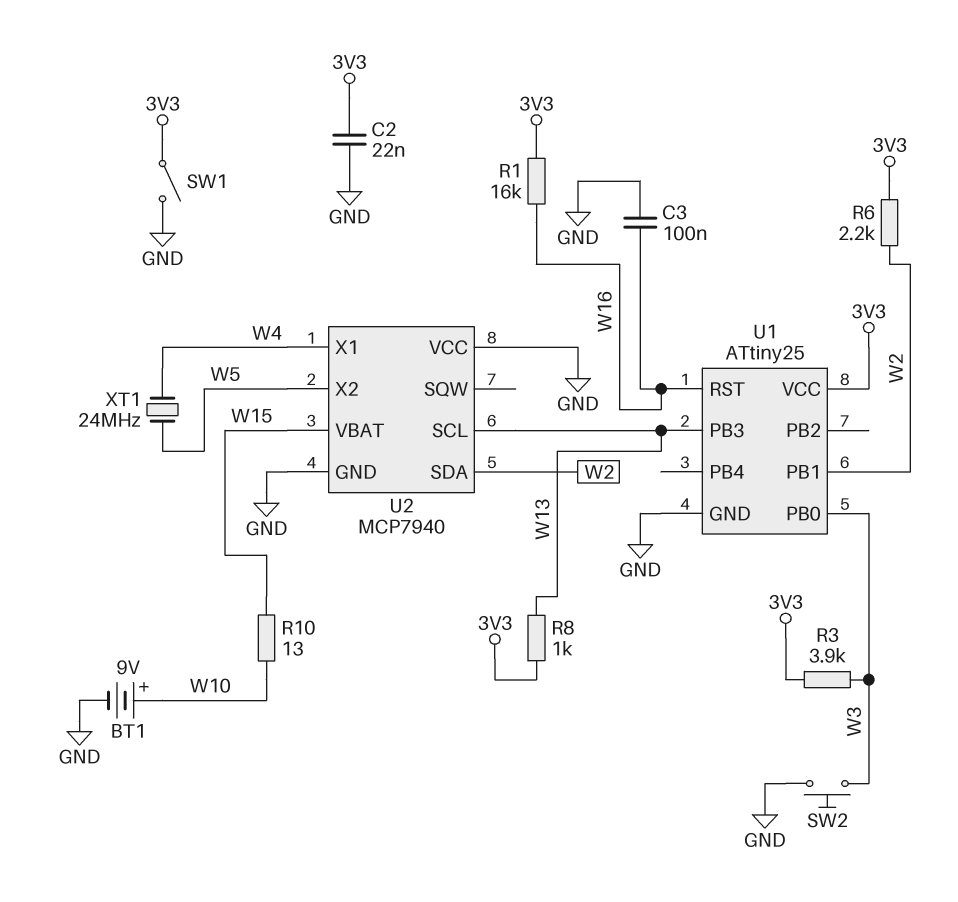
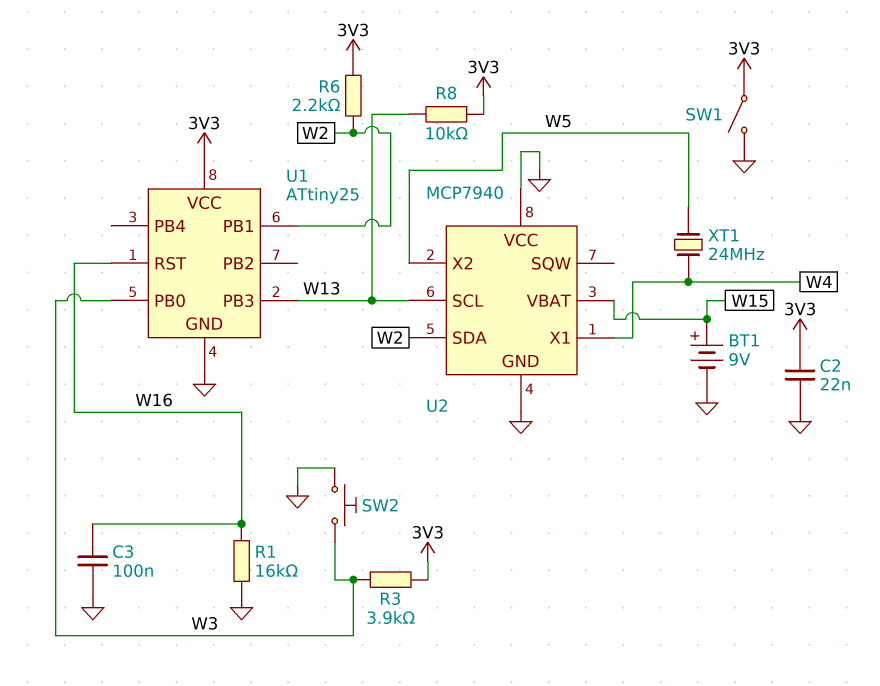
BT1: 9V (plus W10, minus GND) -> 9V (plus W15, minus GND)
R1: 16k (3V3, W16) -> 16k (GND, W16)
R8: 1k (3V3, W13) -> 10k (3V3, W13)
R10: 13 (W10, W15) -> none

